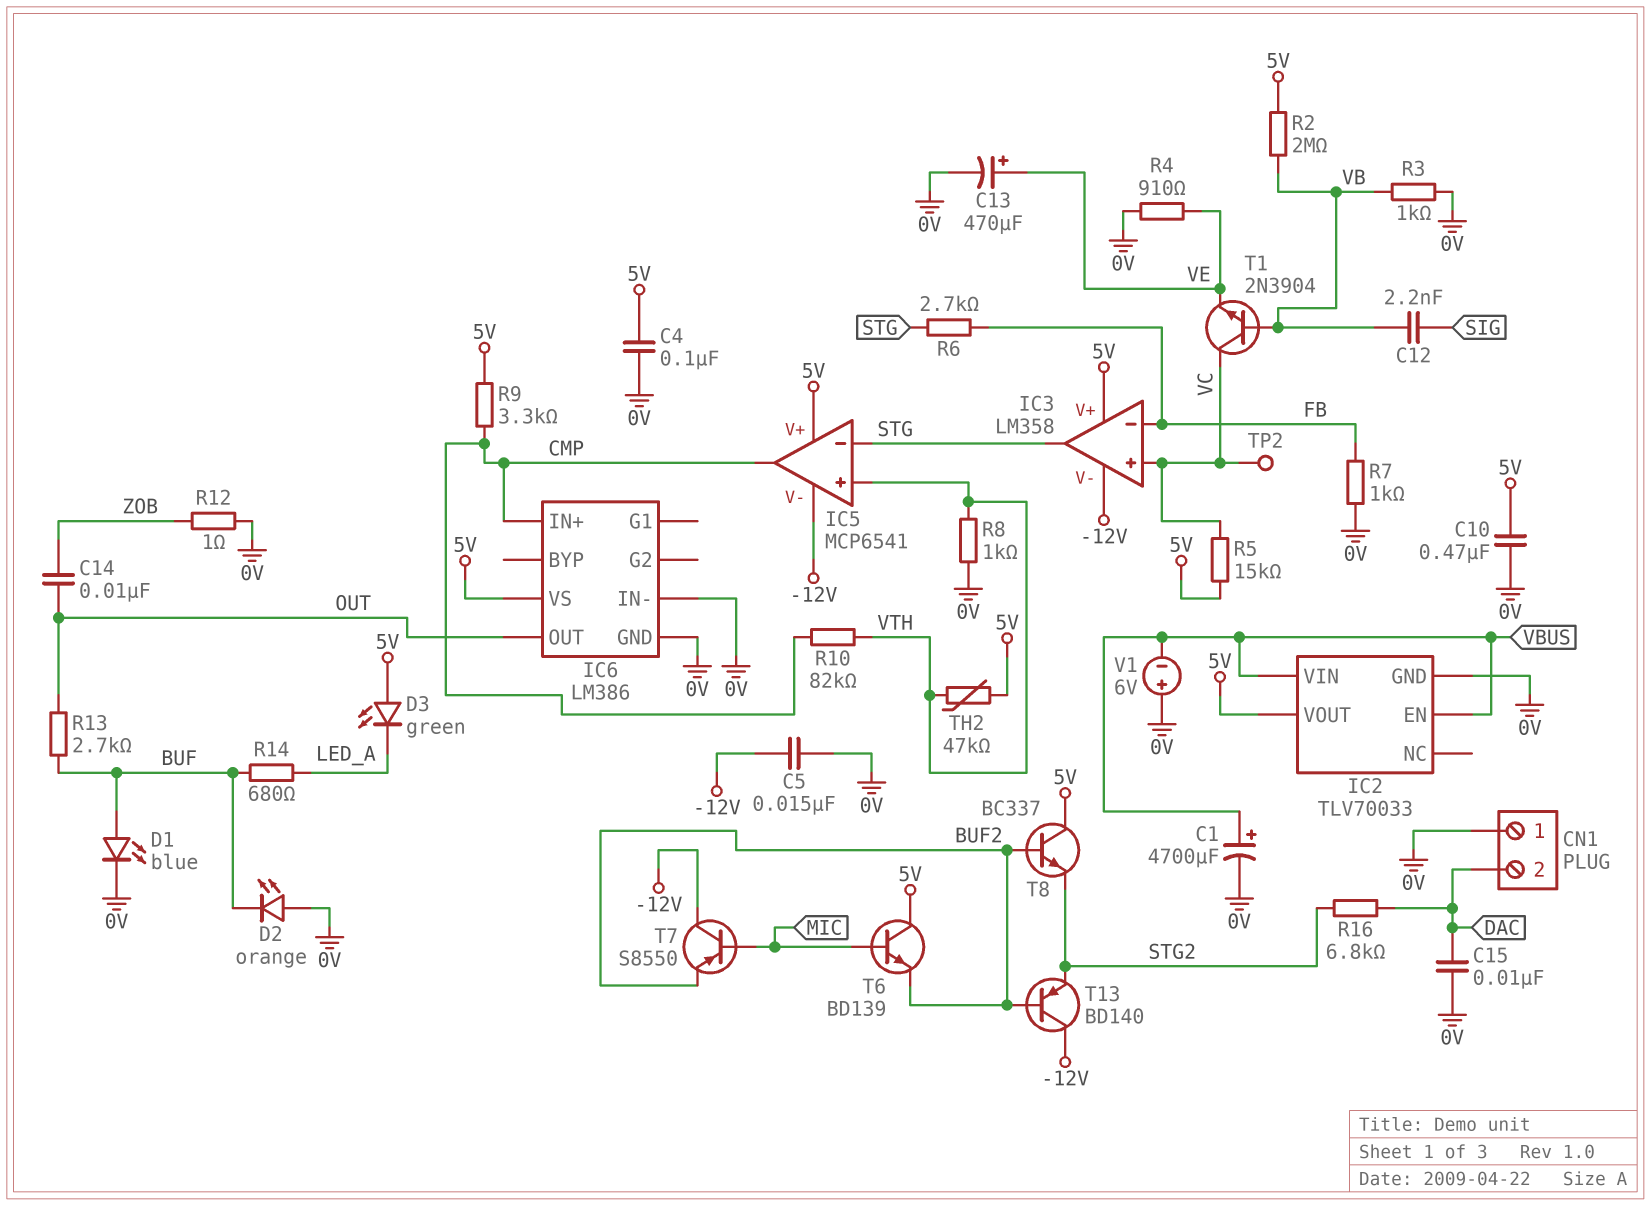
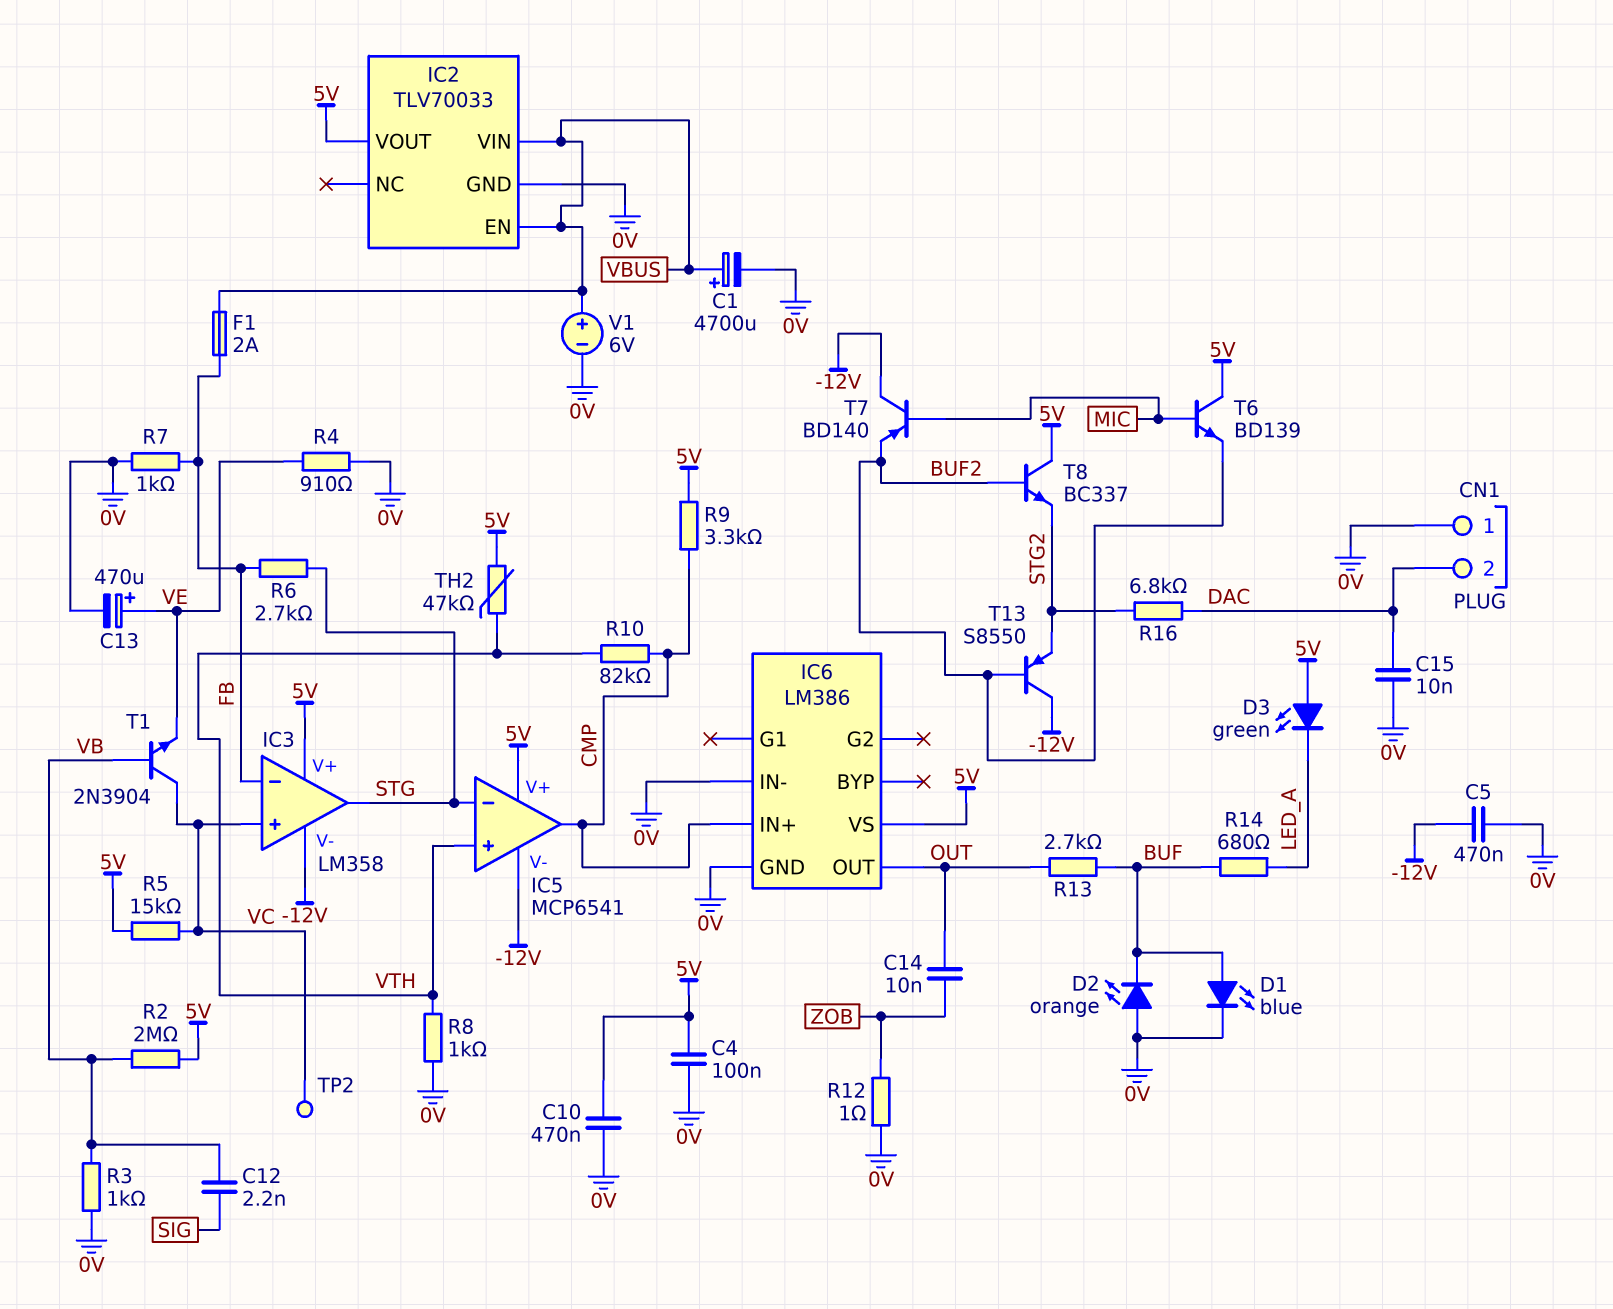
C5: 15nF (-12V, 0V) -> 470nF (-12V, 0V)
F1: none -> 2A (FB, VBUS)
T7: PNP S8550 (B MIC, C -12V, E BUF2) -> PNP BD140 (B MIC, C -12V, E BUF2)
T13: PNP BD140 (B BUF2, C -12V, E STG2) -> PNP S8550 (B BUF2, C -12V, E STG2)
V1: 6V (plus 0V, minus VBUS) -> 6V (plus VBUS, minus 0V)

